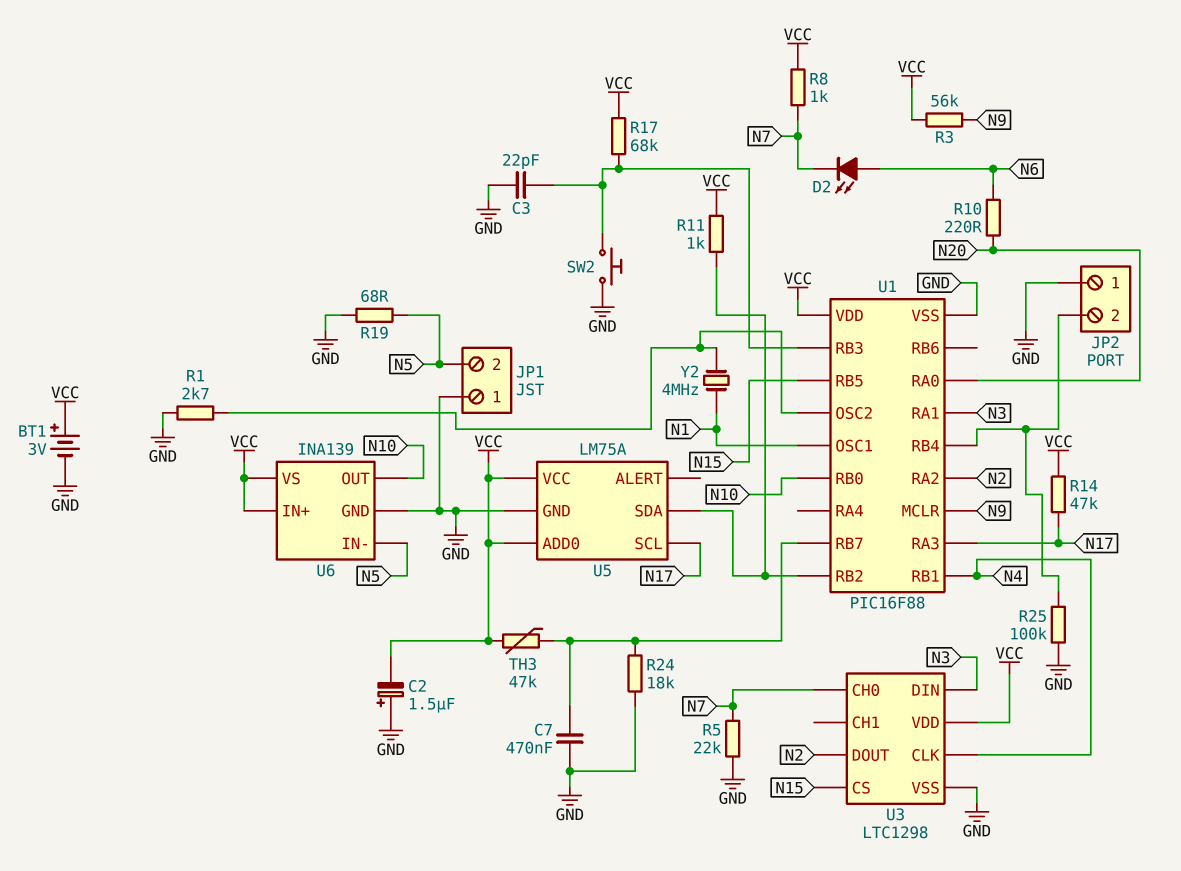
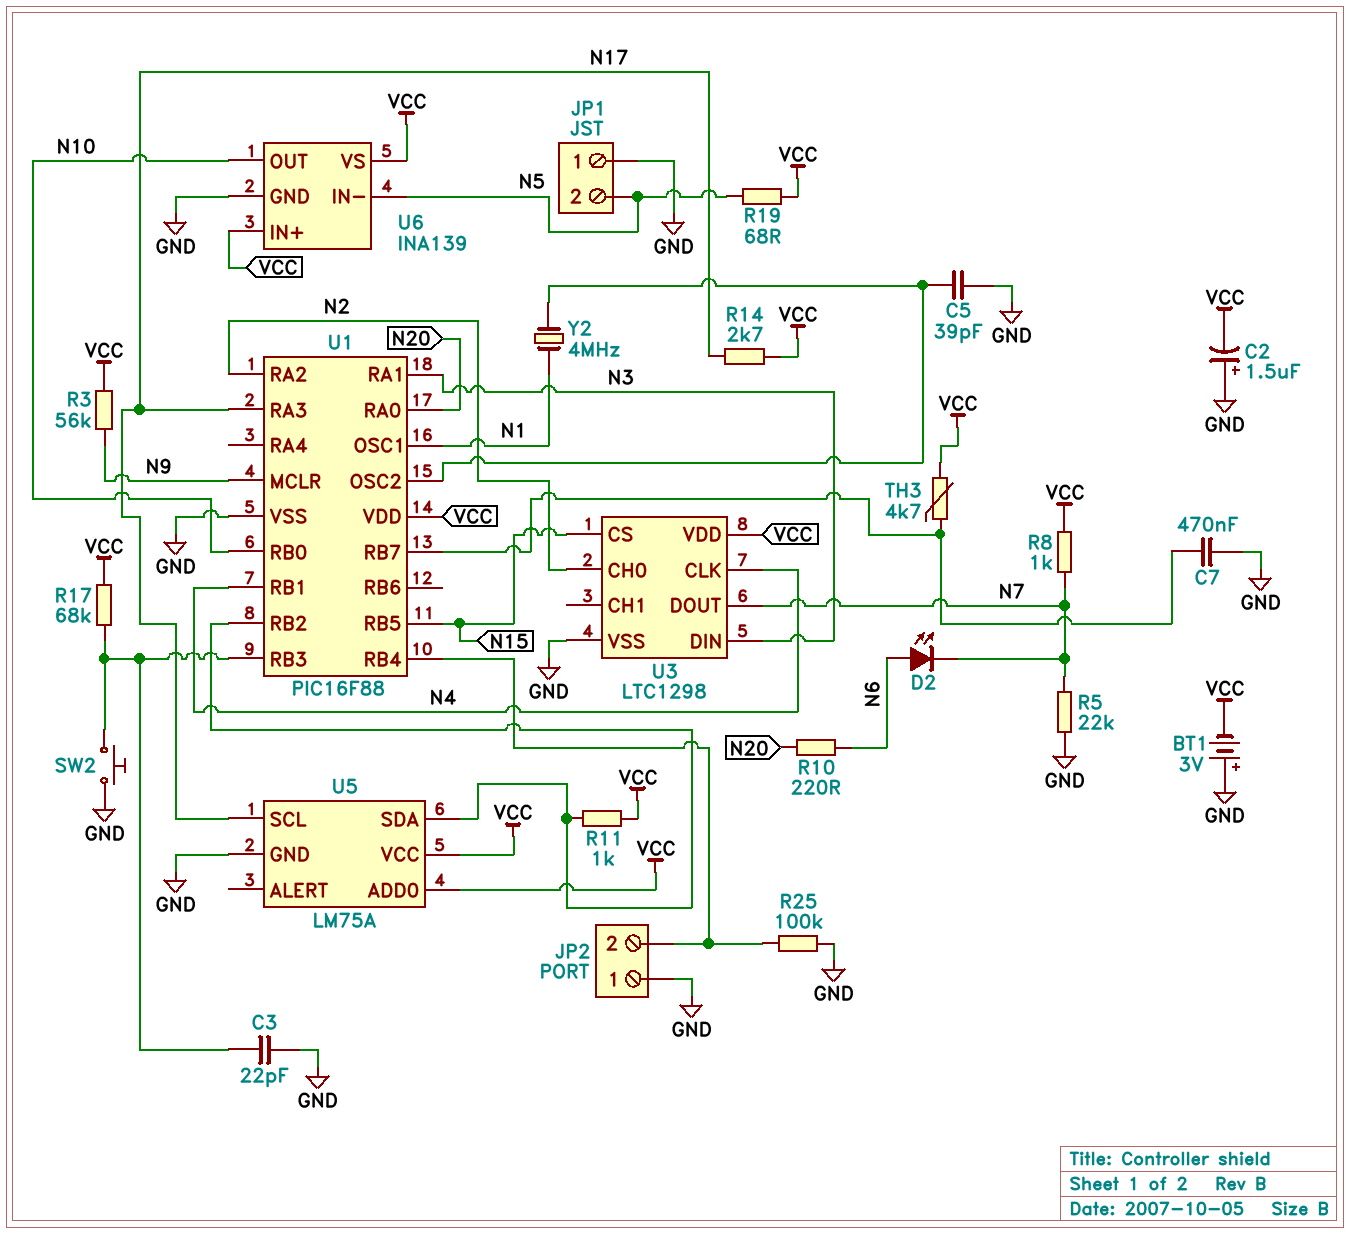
BT1: 3V (plus VCC, minus GND) -> 3V (plus GND, minus VCC)
C5: none -> 39pF (GND, U1/OSC2)
R1: 2.7k (GND, U1/OSC2) -> none
R14: 47k (N17, VCC) -> 2.7k (N17, VCC)
R19: 68 (GND, N5) -> 68 (N5, VCC)
R24: 18k (GND, U1/RB7) -> none
TH3: 47k (U1/RB7, VCC) -> 4.7k (U1/RB7, VCC)
U3 pin CH0: N7 -> N2
U3 pin DOUT: N2 -> N7

